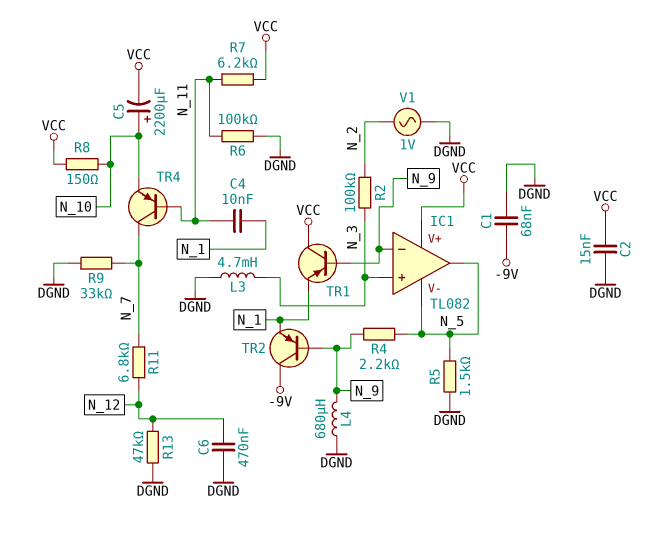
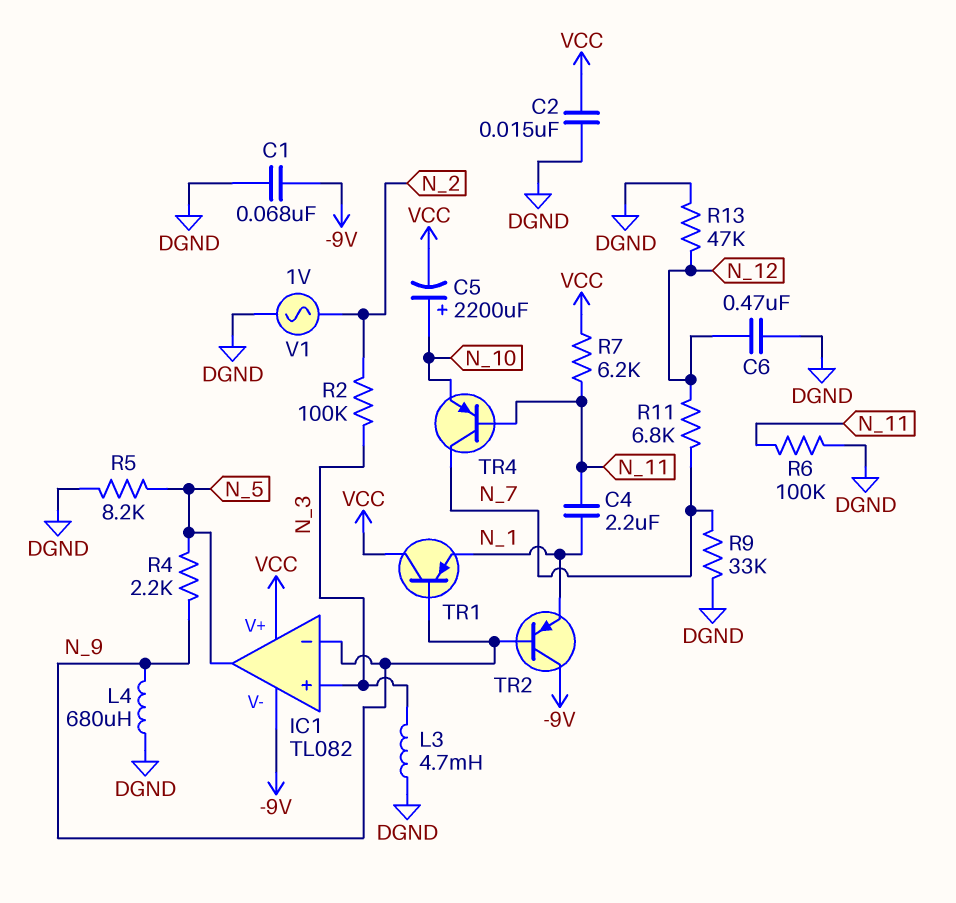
C4: 10nF (N_1, N_11) -> 2.2uF (N_1, N_11)
IC1 pin V-: N_5 -> -9V
R5: 1.5k (DGND, N_5) -> 8.2k (DGND, N_5)
R8: 150 (N_10, VCC) -> none

